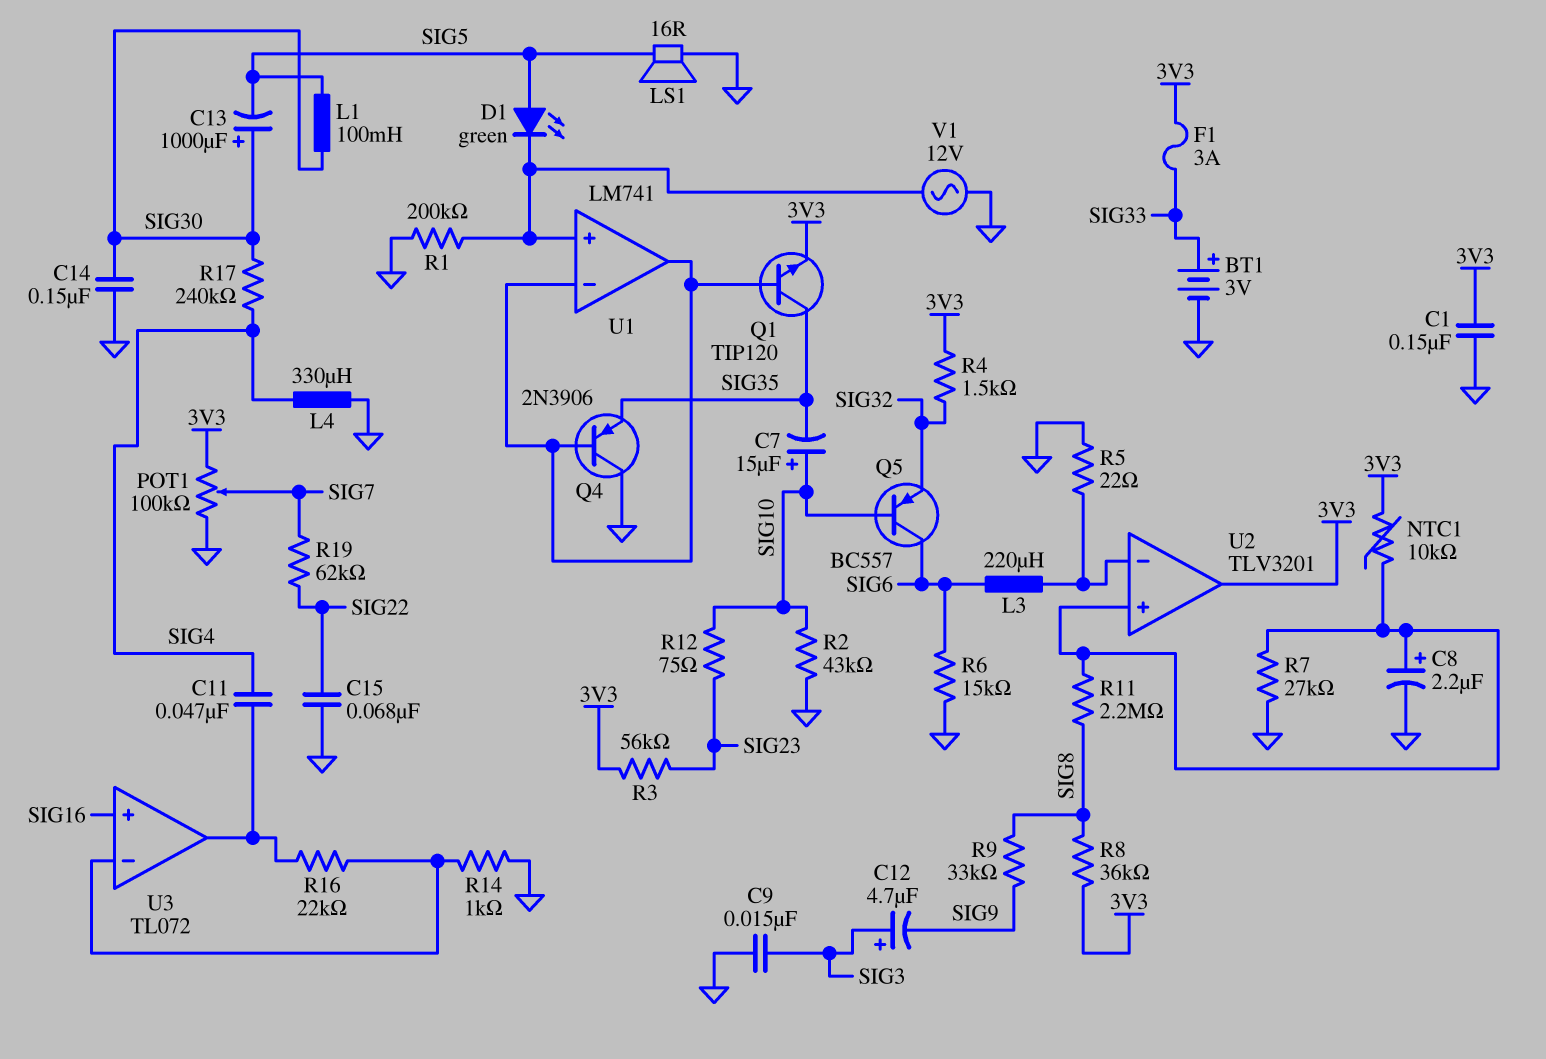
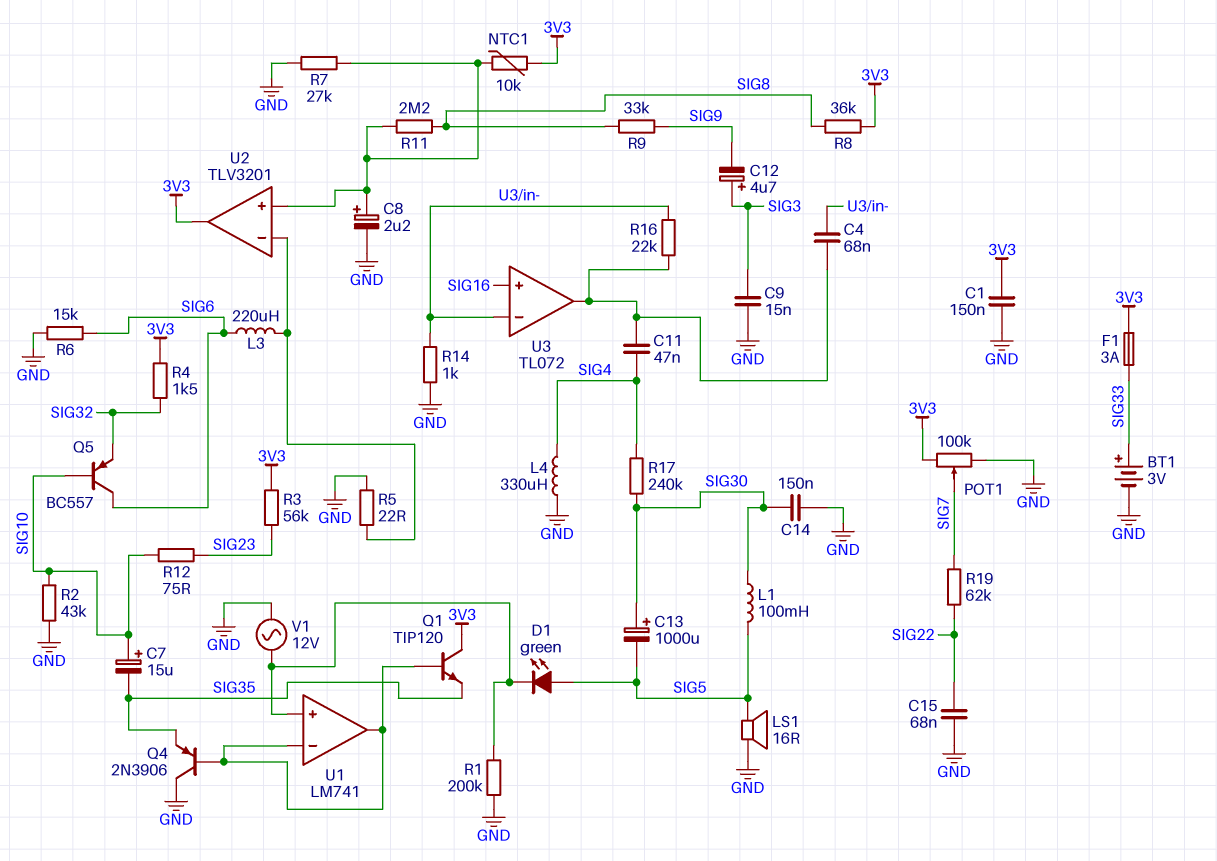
C4: none -> 68nF (U3/in-, U3/out)
Q1: NPN TIP120 (B U1/in-, C SIG35, E 3V3) -> NPN TIP120 (B U1/in-, C 3V3, E SIG35)

